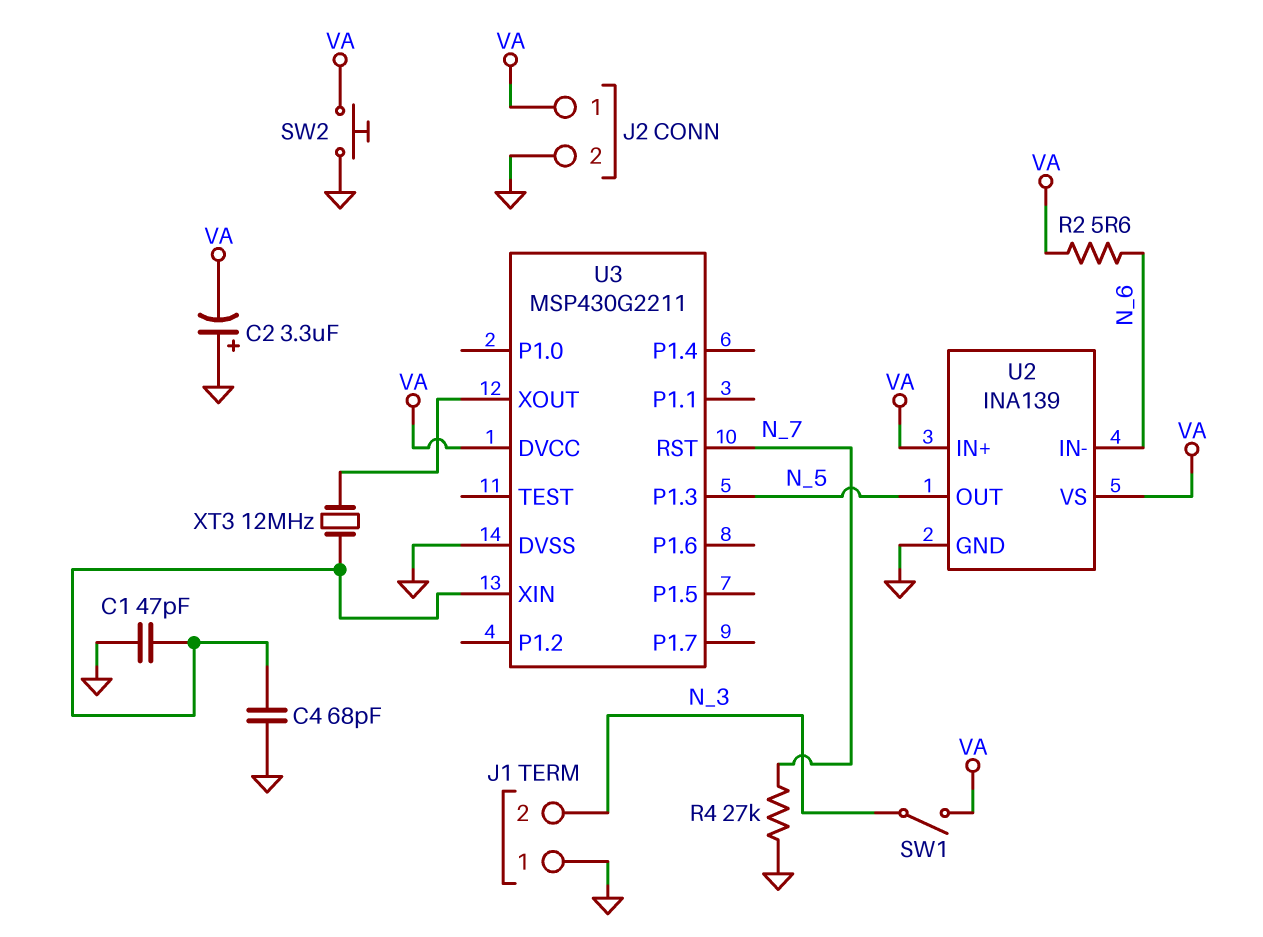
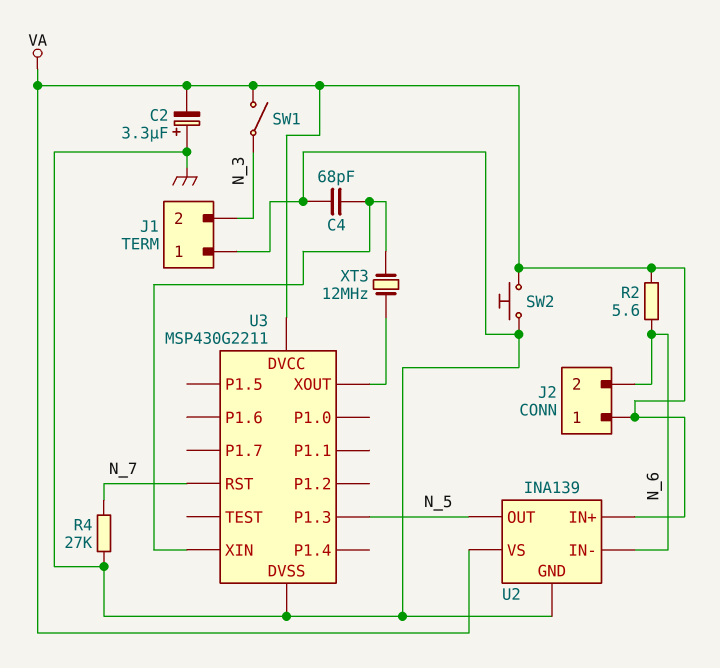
C1: 47pF (GND, U3/XIN) -> none
J2 pin 2: GND -> N_6

